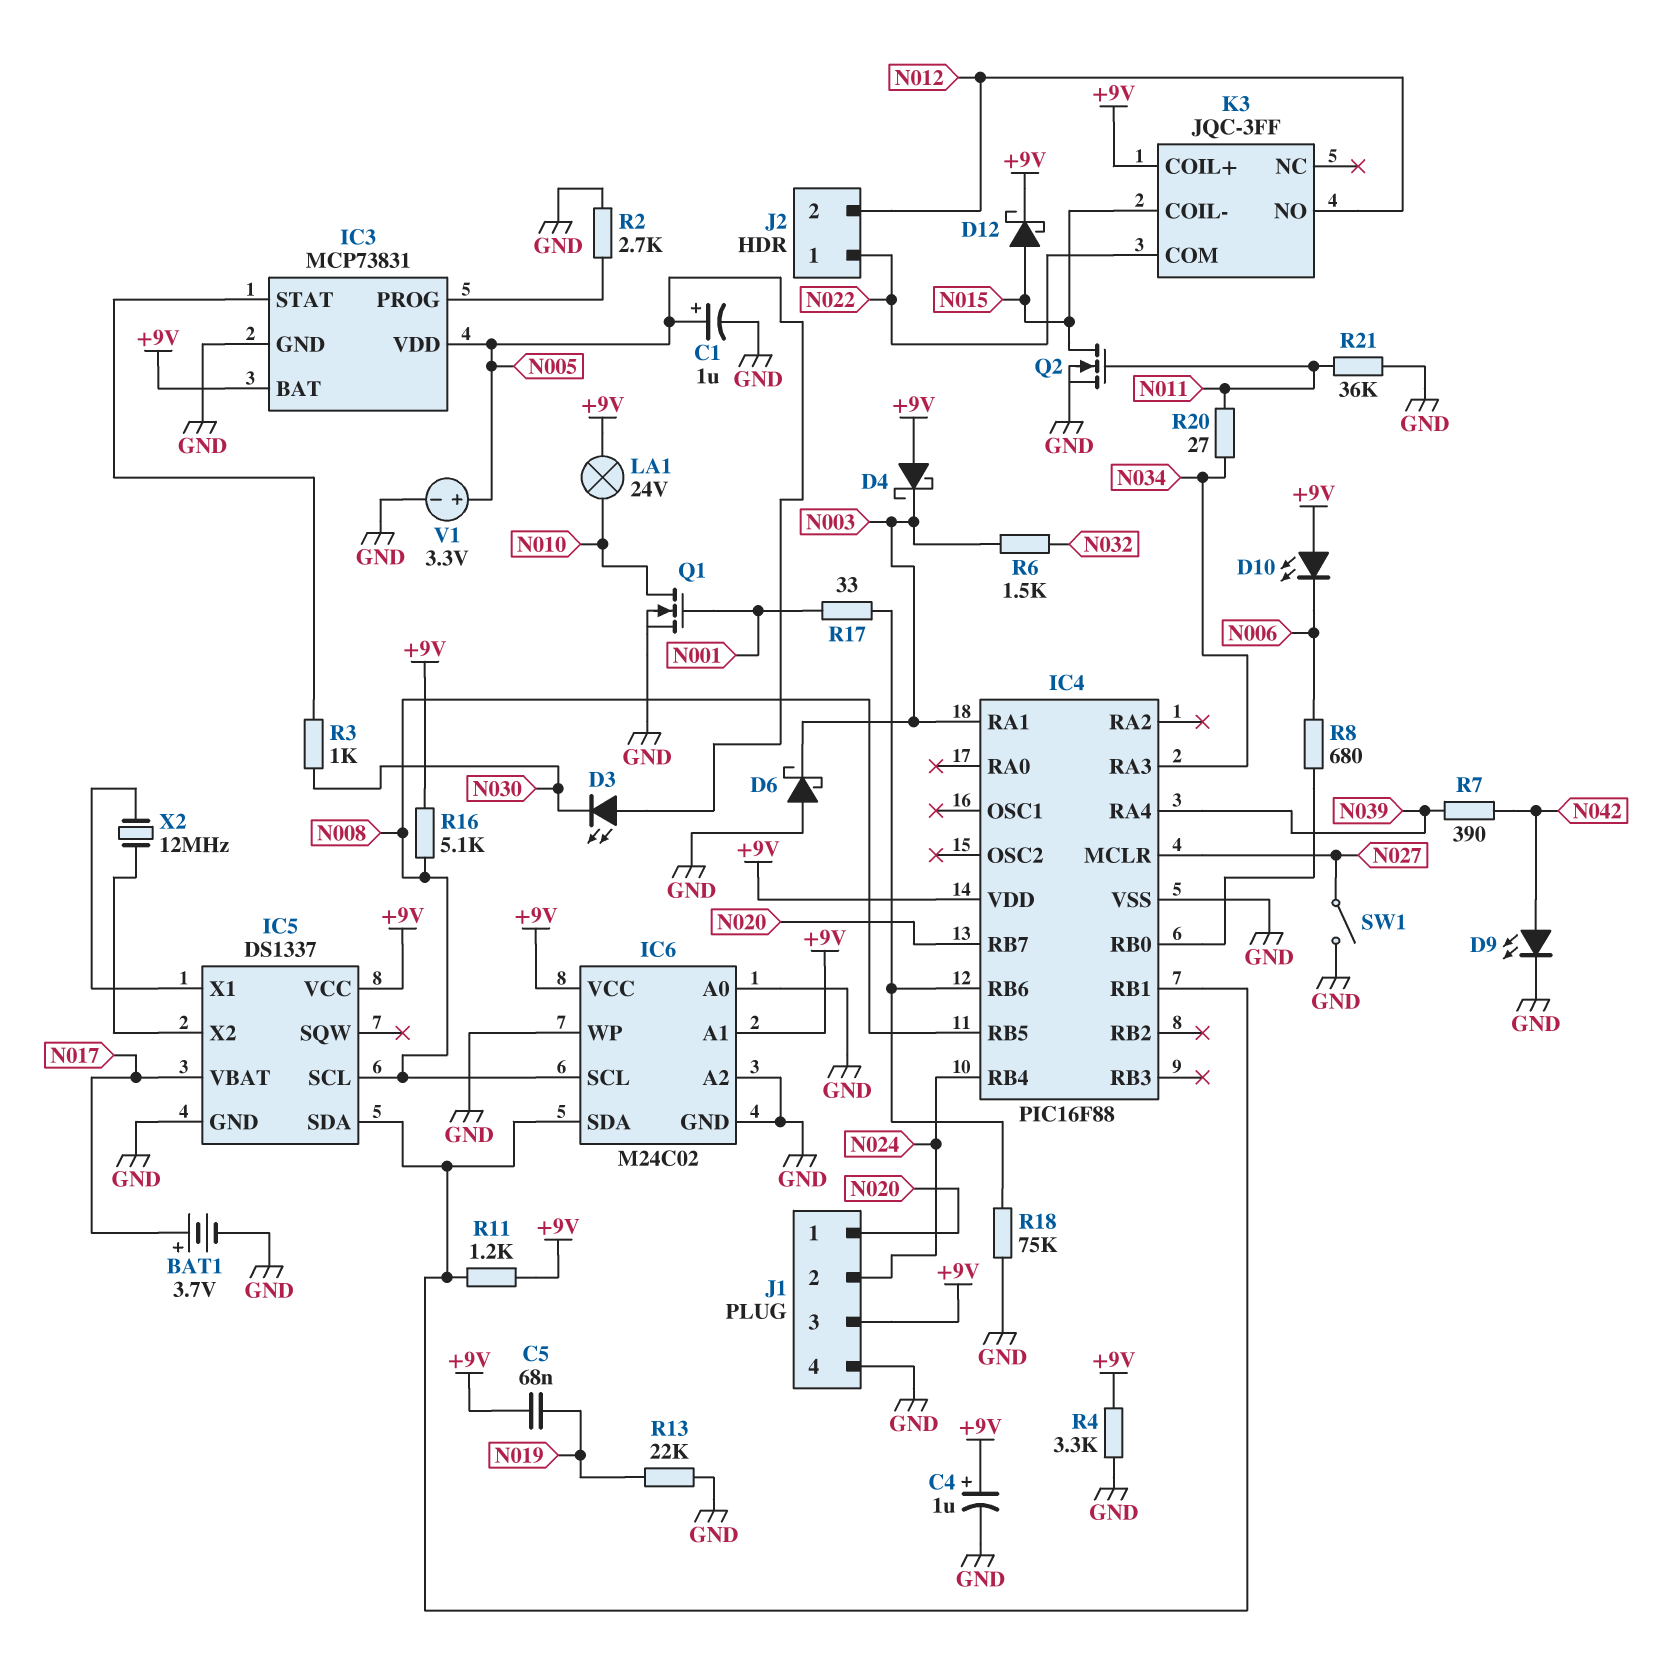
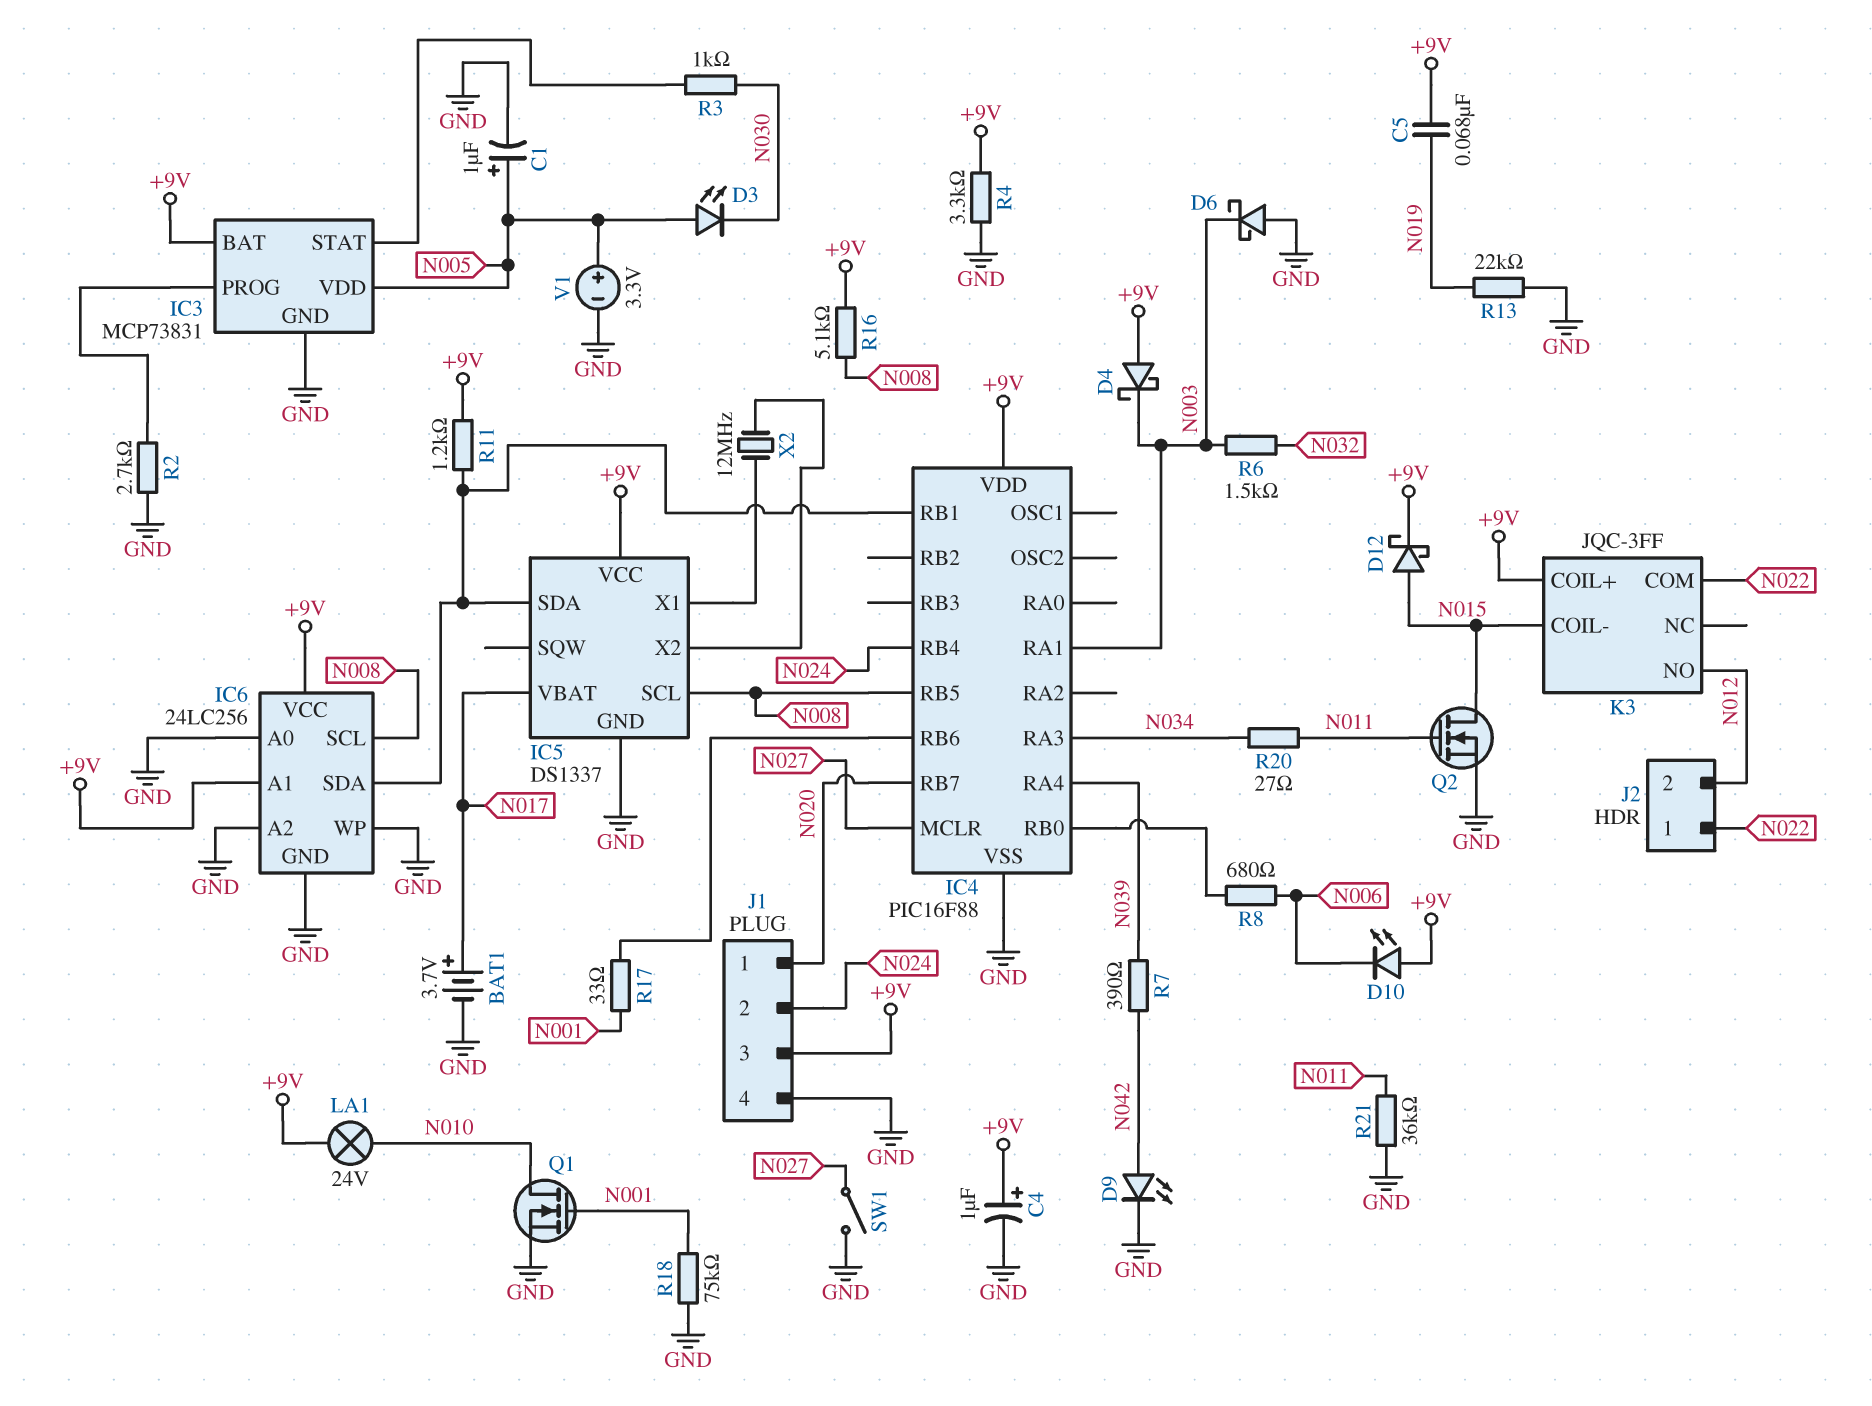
IC6: M24C02 -> 24LC256
R18: 75k (GND, IC4/RB6) -> 75k (GND, N001)

